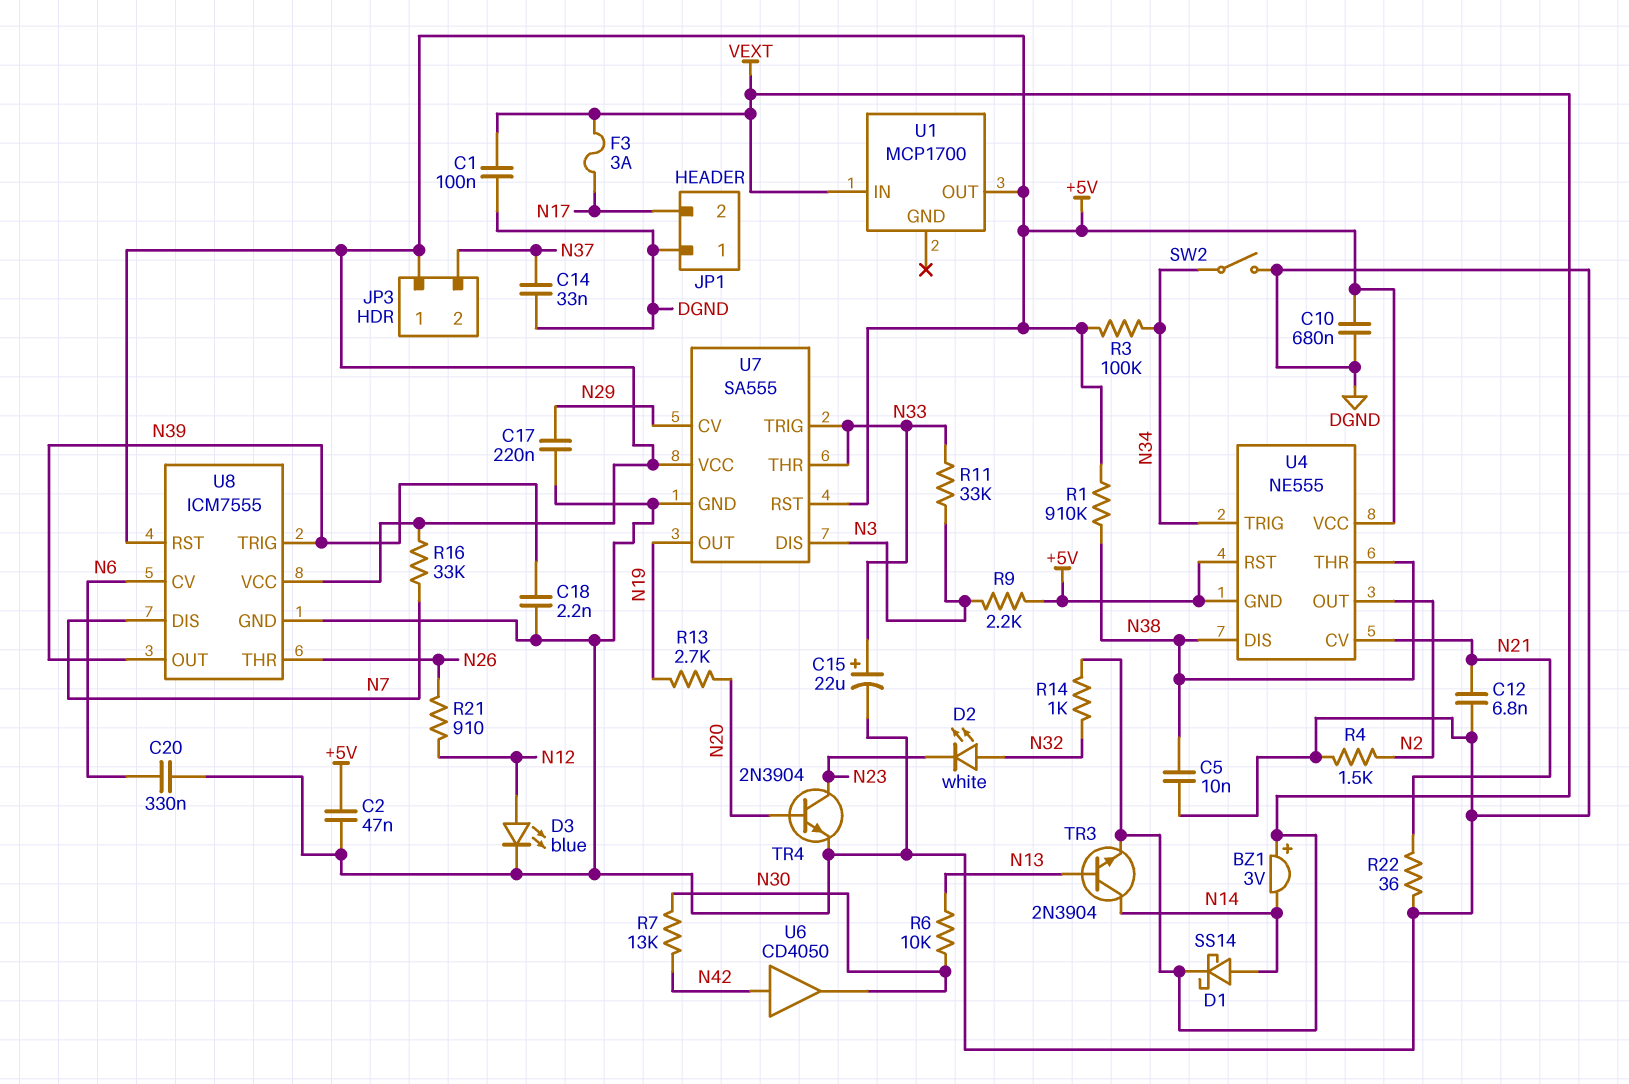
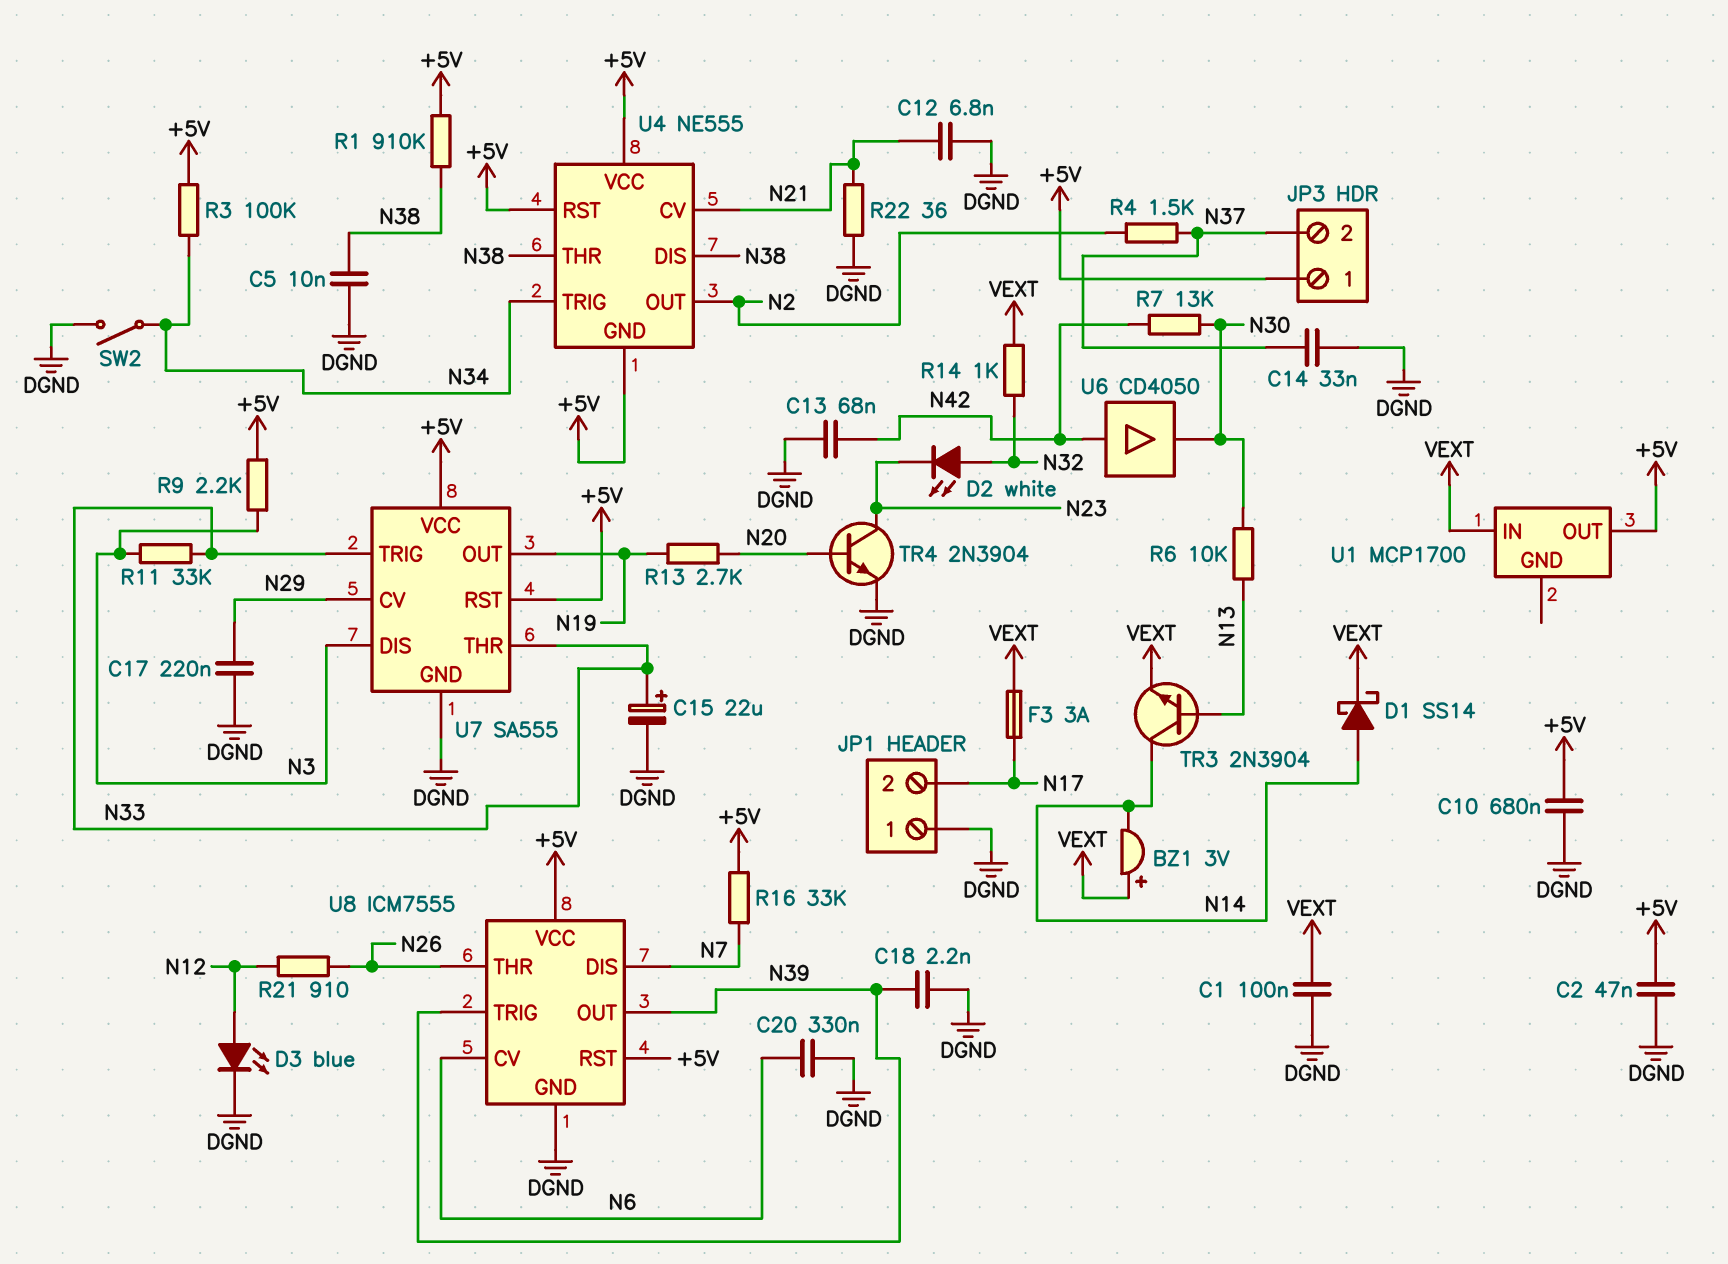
C13: none -> 68nF (DGND, N42)
R4: 1.5k (DGND, N2) -> 1.5k (N2, N37)

